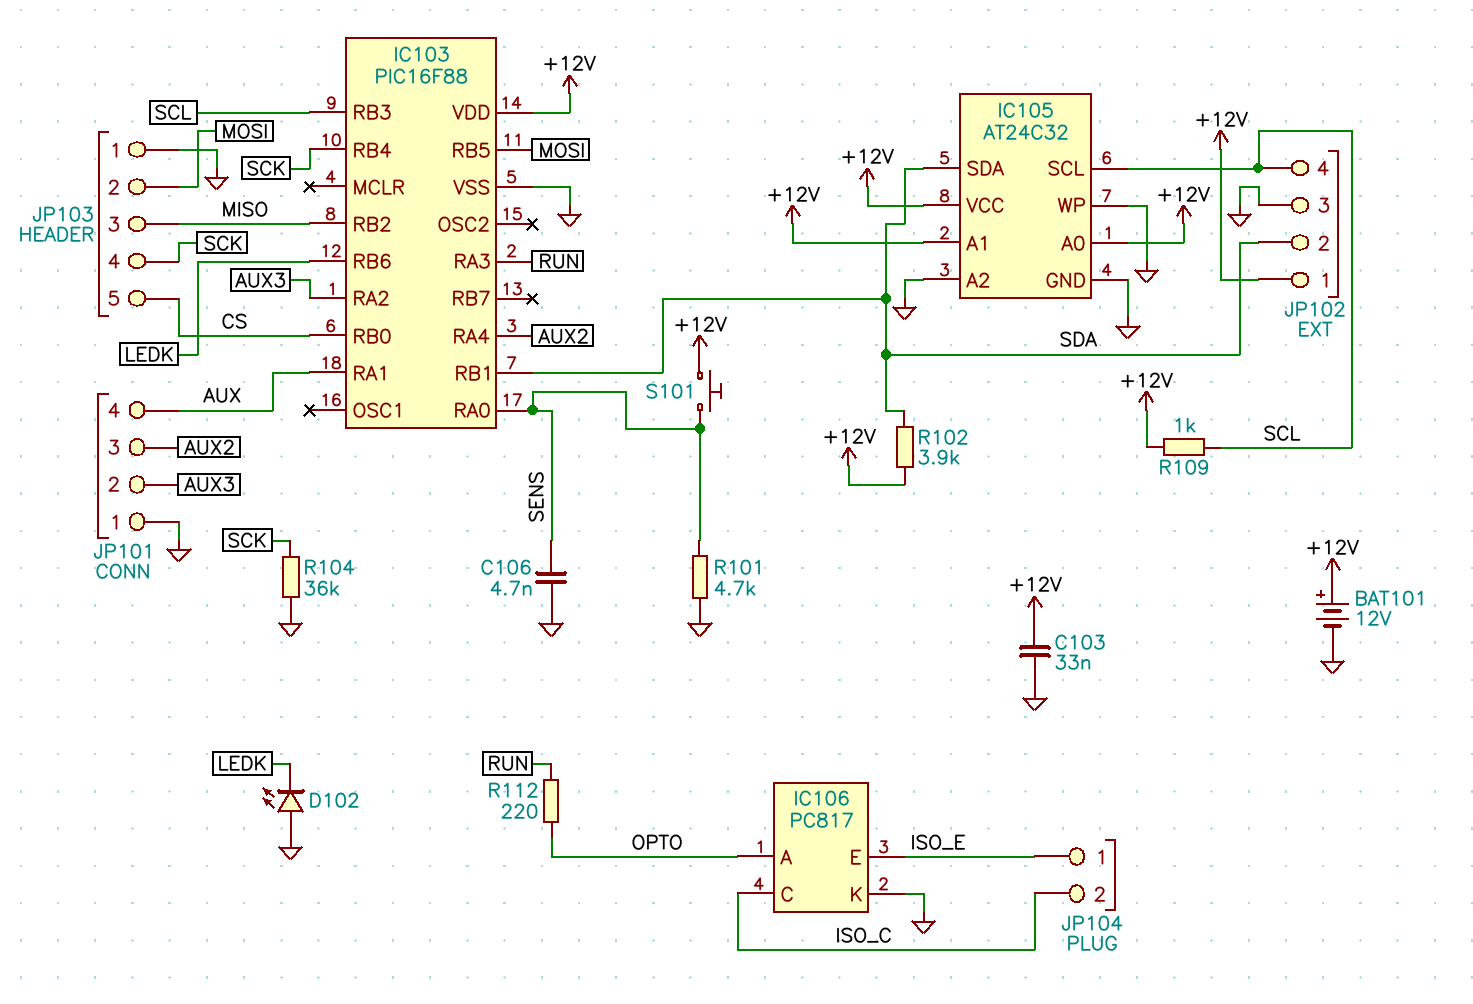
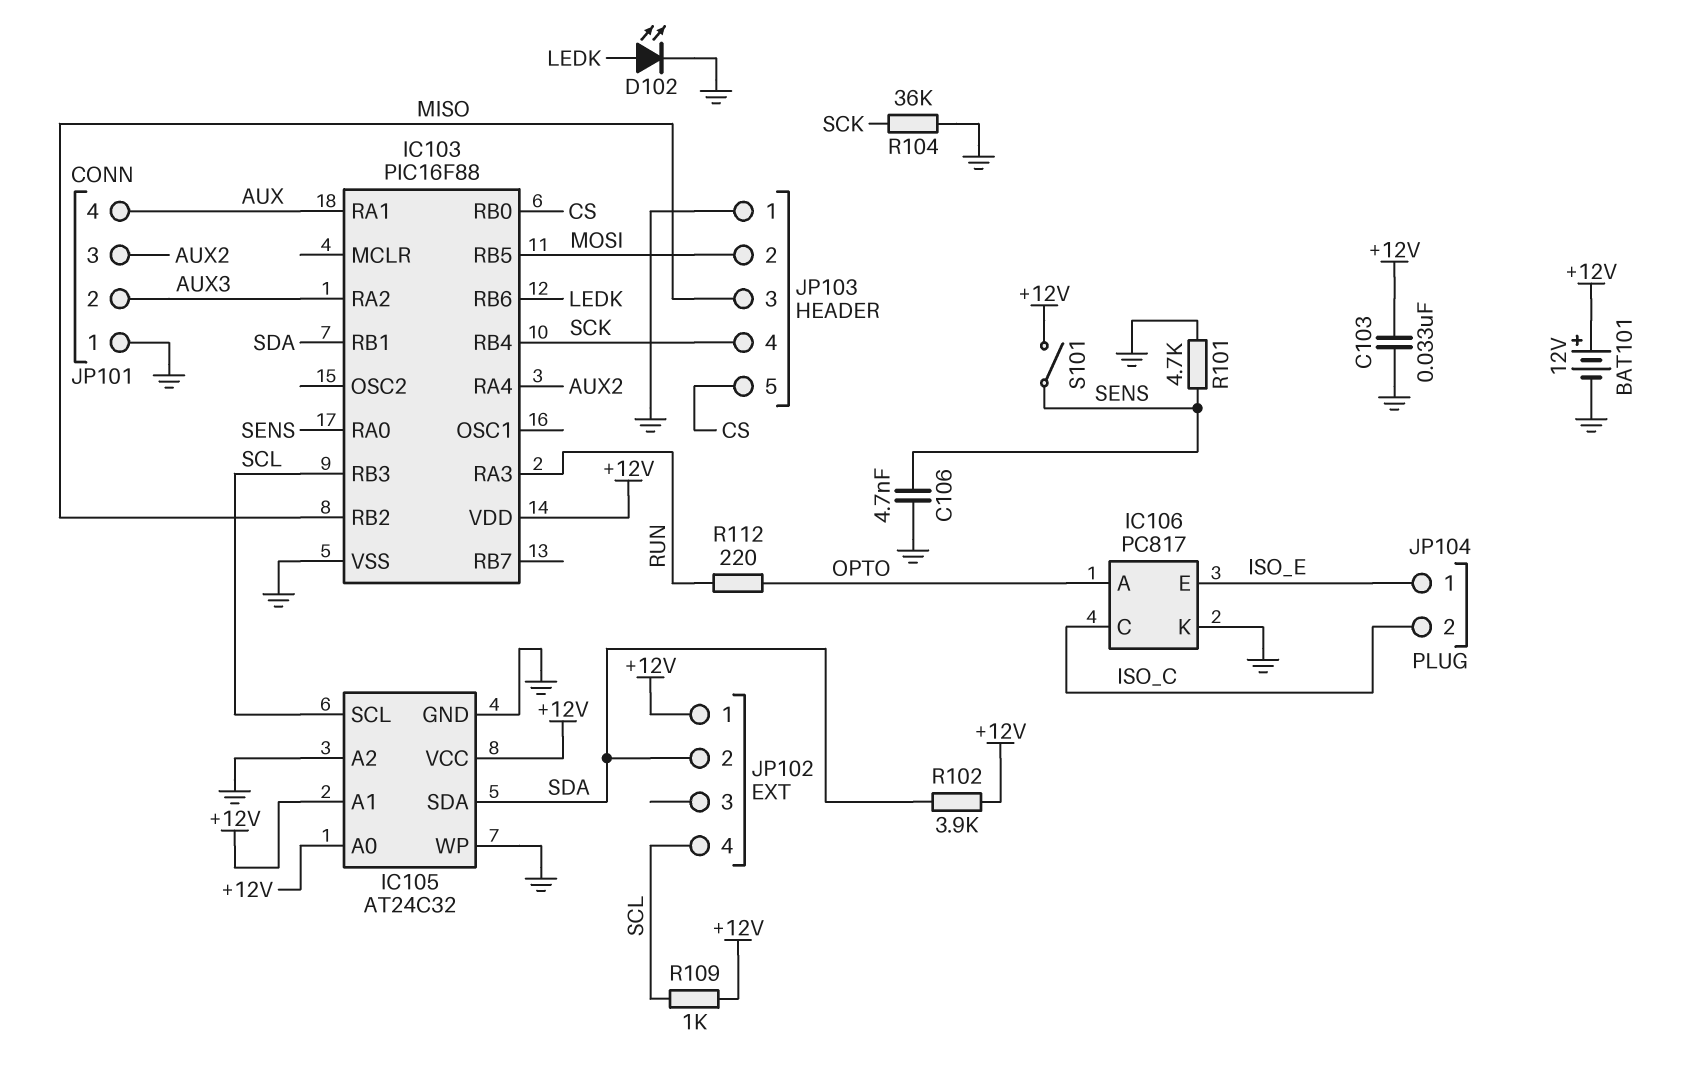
D102: LED (A GND, K LEDK) -> LED (A LEDK, K GND)
JP102 pin 3: GND -> none
S101: button (+12V, SENS) -> switch (+12V, SENS)

